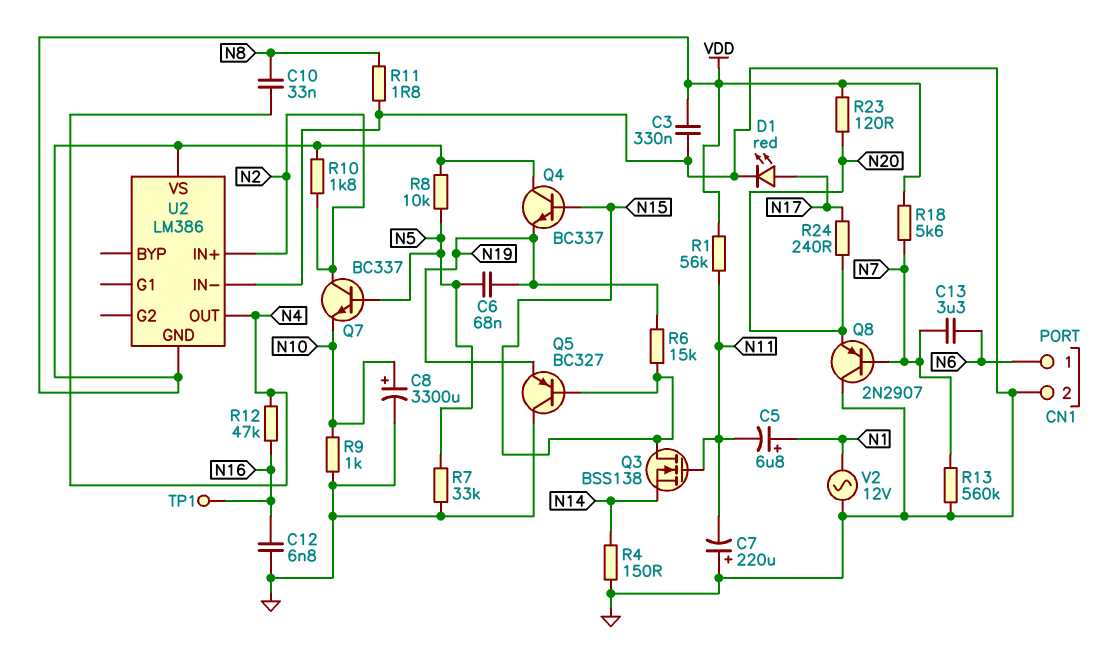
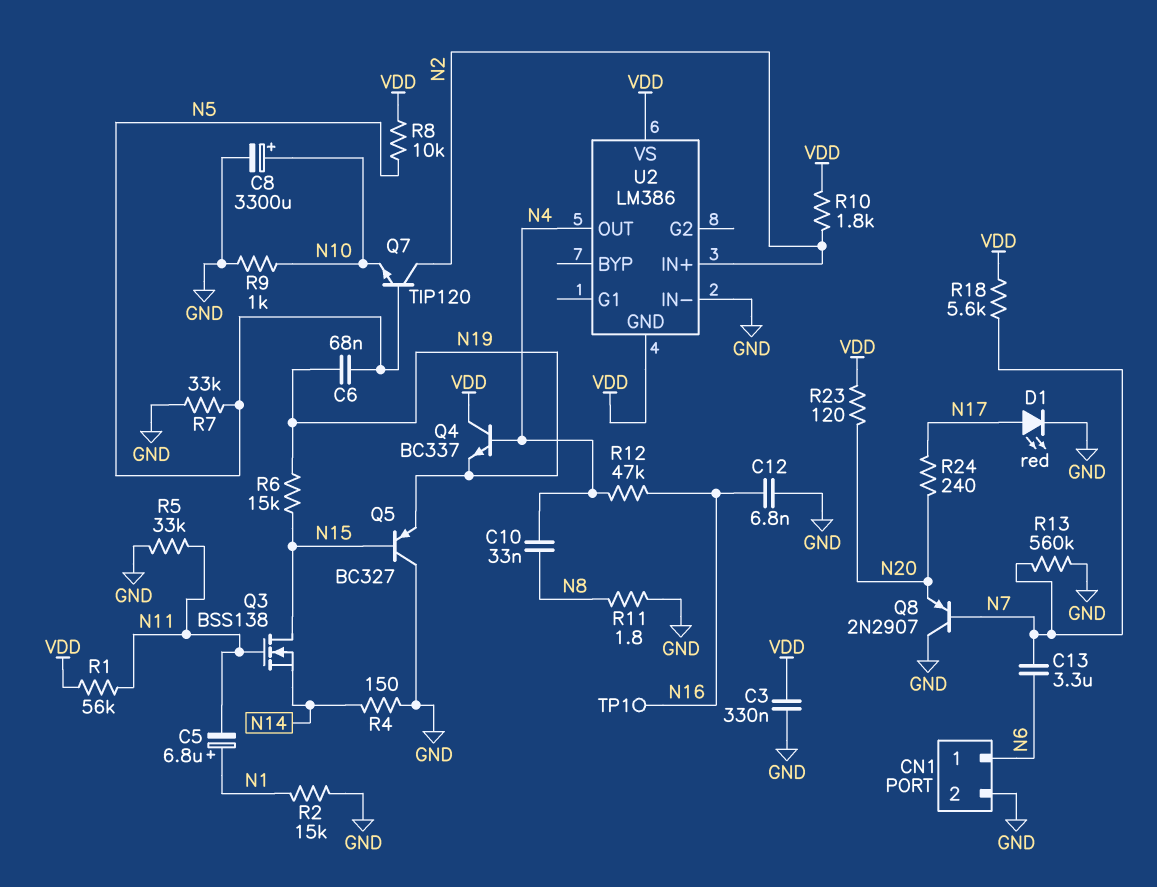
C7: 220uF (plus GND, minus N11) -> none
Q4: NPN BC337 (B N15, C VDD, E N19) -> NPN BC337 (B N4, C VDD, E N19)
Q7: NPN BC337 (B N5, C N2, E N10) -> NPN TIP120 (B N5, C N2, E N10)
R2: none -> 15k (GND, N1)
R5: none -> 33k (GND, N11)
V2: AC 12V (GND, N1) -> none

